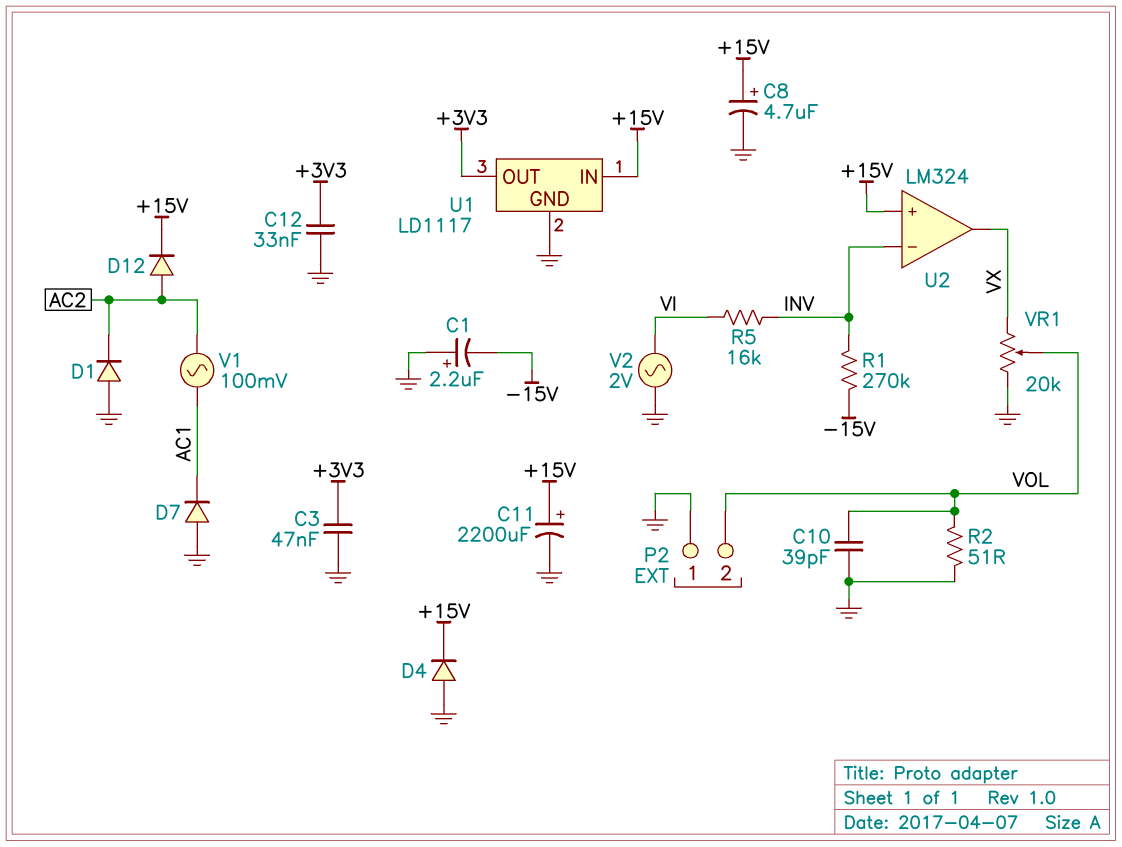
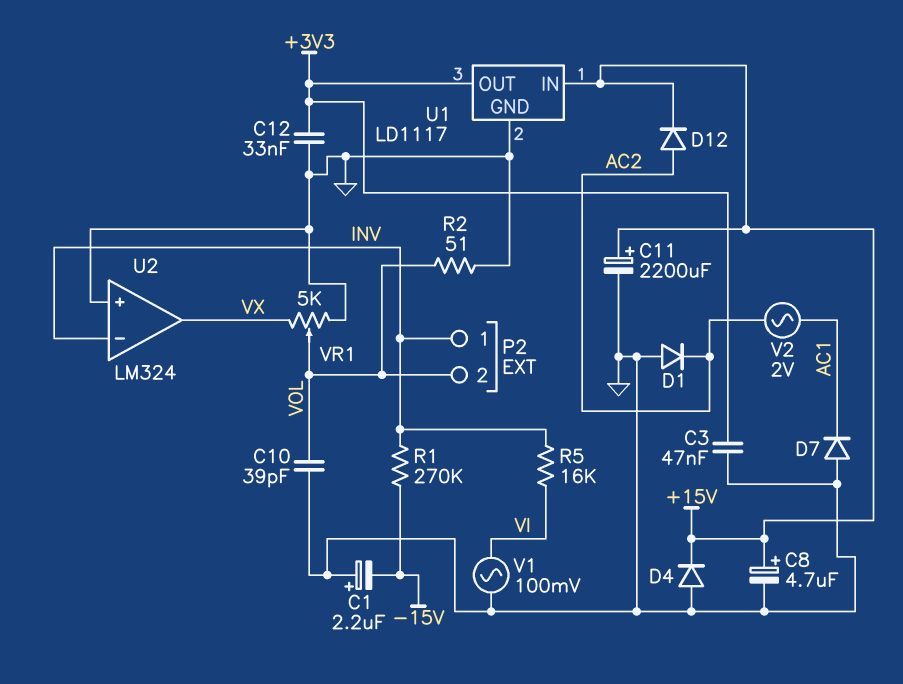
P2 pin 1: GND -> INV
U2 pin in+: +15V -> GND
V1: AC 100mV (AC1, AC2) -> AC 100mV (GND, VI)
V2: AC 2V (GND, VI) -> AC 2V (AC1, AC2)
VR1: 20k (GND, VX, wiper VOL) -> 5k (GND, VX, wiper VOL)

